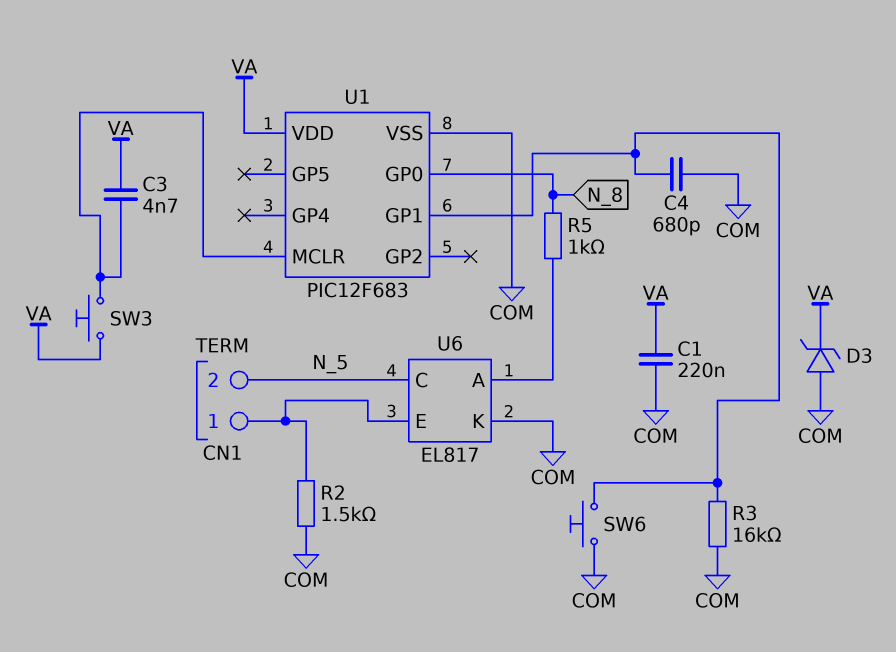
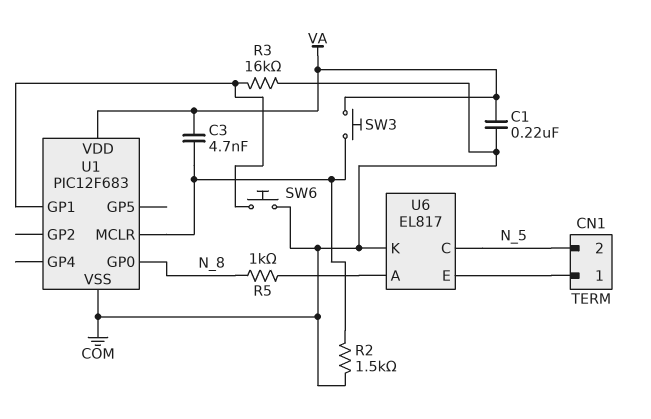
C4: 680pF (COM, U1/GP1) -> none
D3: zener (A COM, K VA) -> none
R2: 1.5k (CN1/1, COM) -> 1.5k (COM, U1/MCLR)

